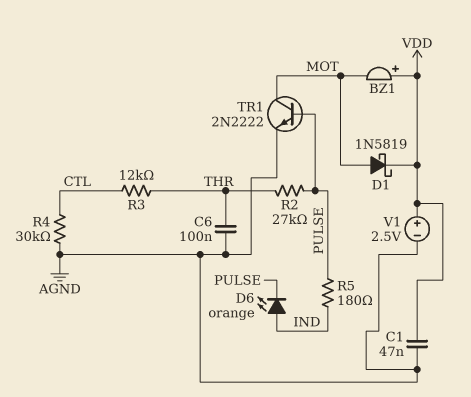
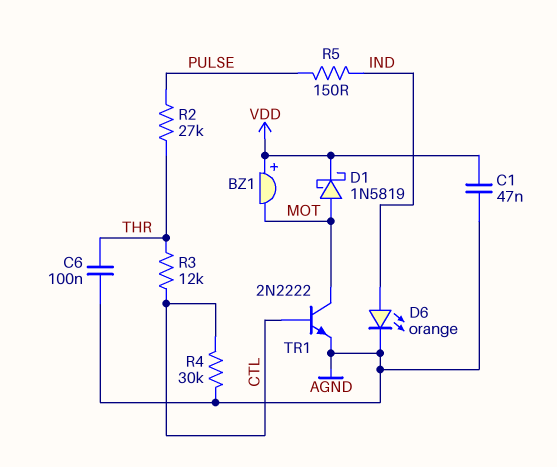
D6: LED orange (A IND, K PULSE) -> LED orange (A IND, K AGND)
R5: 180 (IND, PULSE) -> 150 (IND, PULSE)
TR1: NPN 2N2222 (B PULSE, C MOT, E AGND) -> NPN 2N2222 (B CTL, C MOT, E AGND)
V1: 2.5V (plus VDD, minus AGND) -> none

